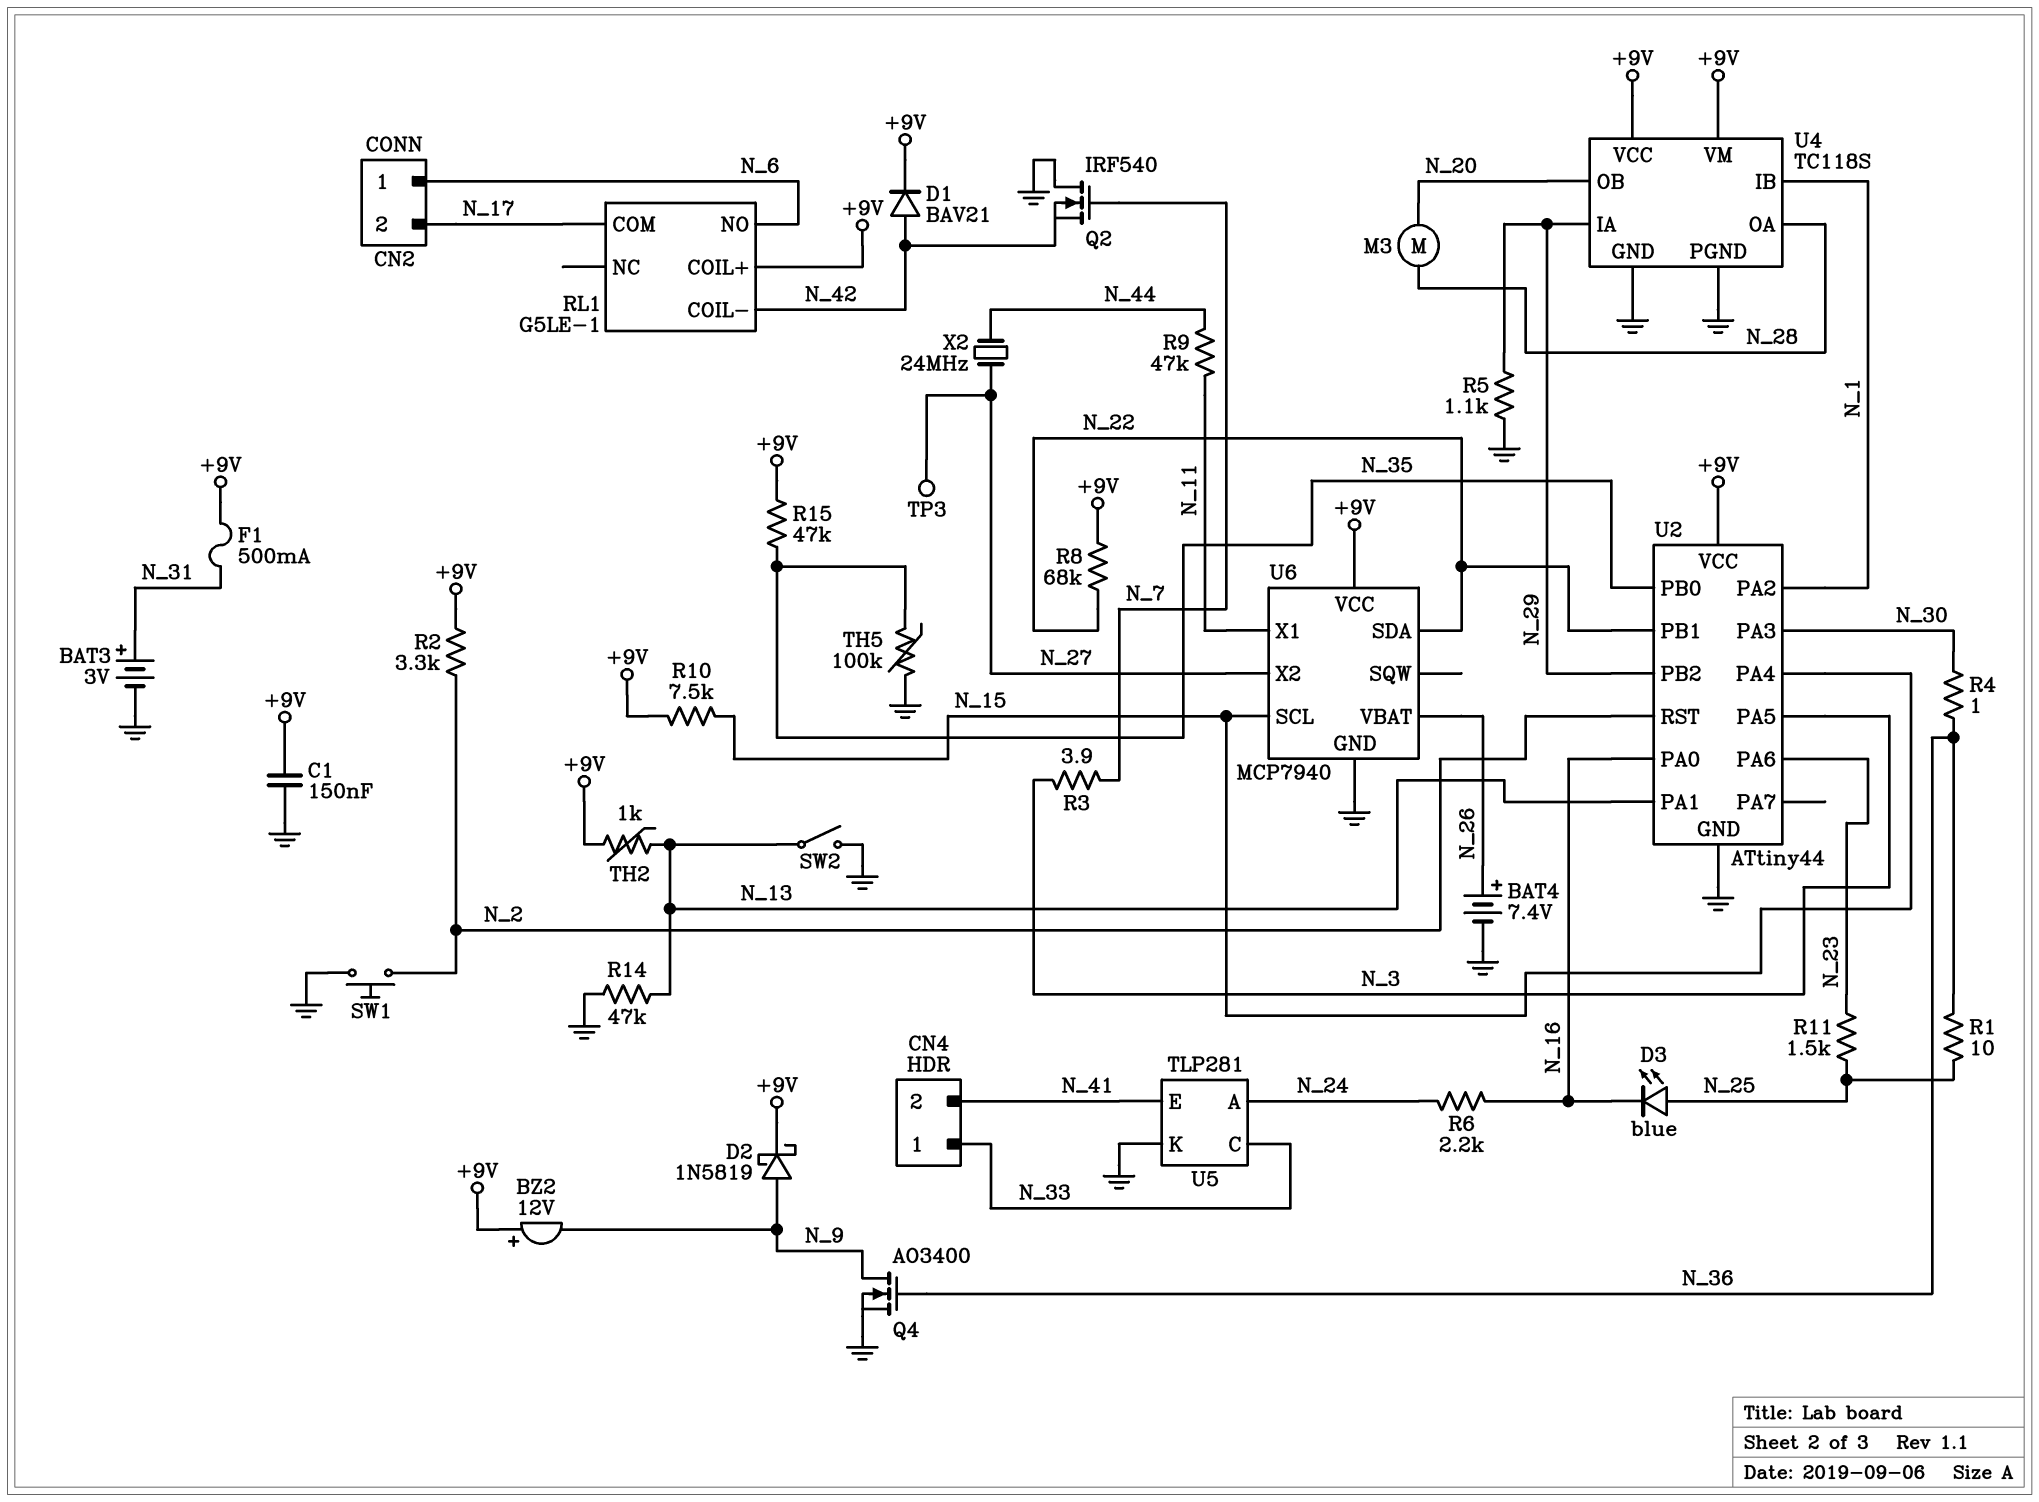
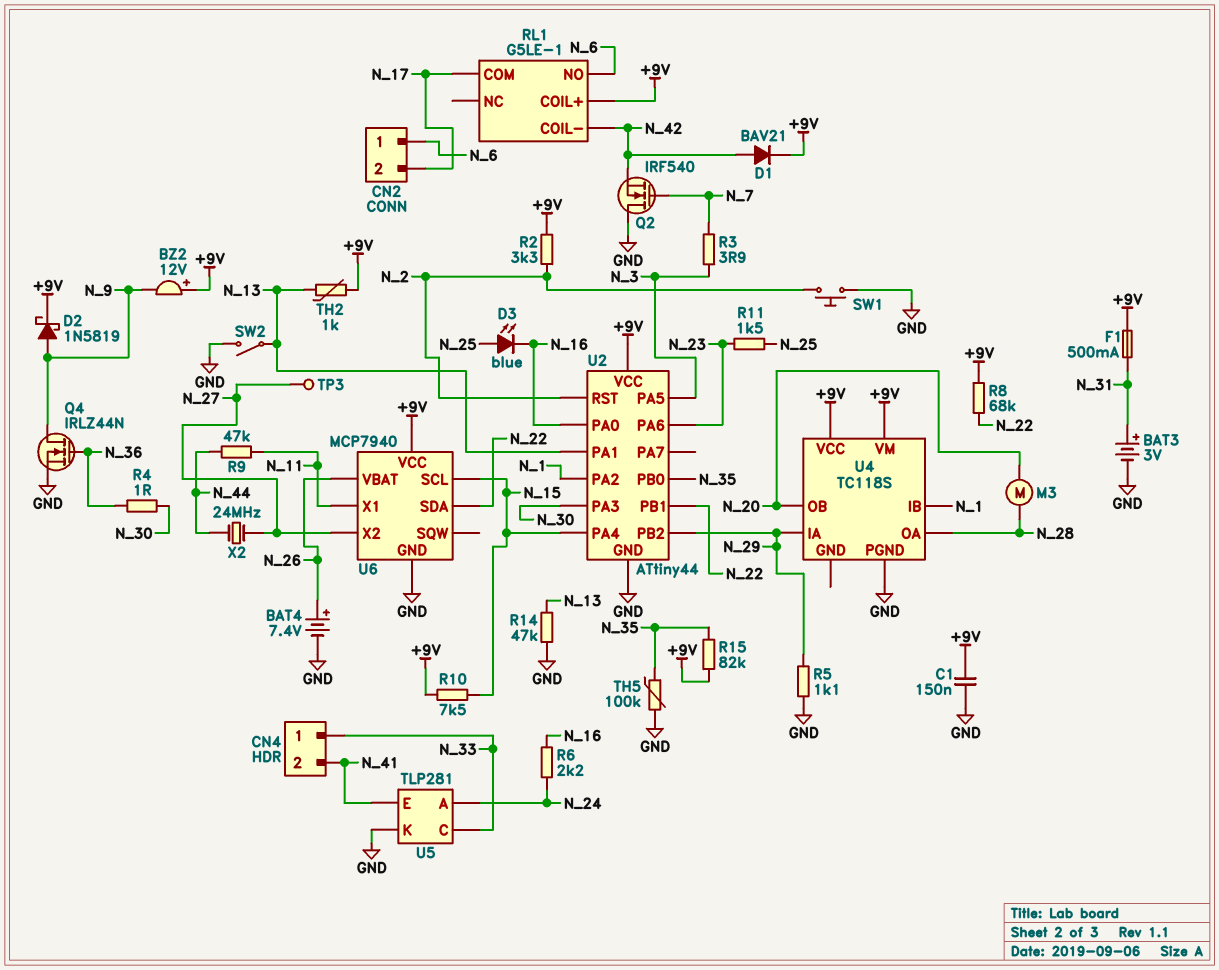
Q4: NMOS AO3400 (G N_36, D N_9, S GND) -> NMOS IRLZ44N (G N_36, D N_9, S GND)
R1: 10 (N_25, N_36) -> none
R15: 47k (+9V, N_35) -> 82k (+9V, N_35)
U4 pin GND: GND -> none

